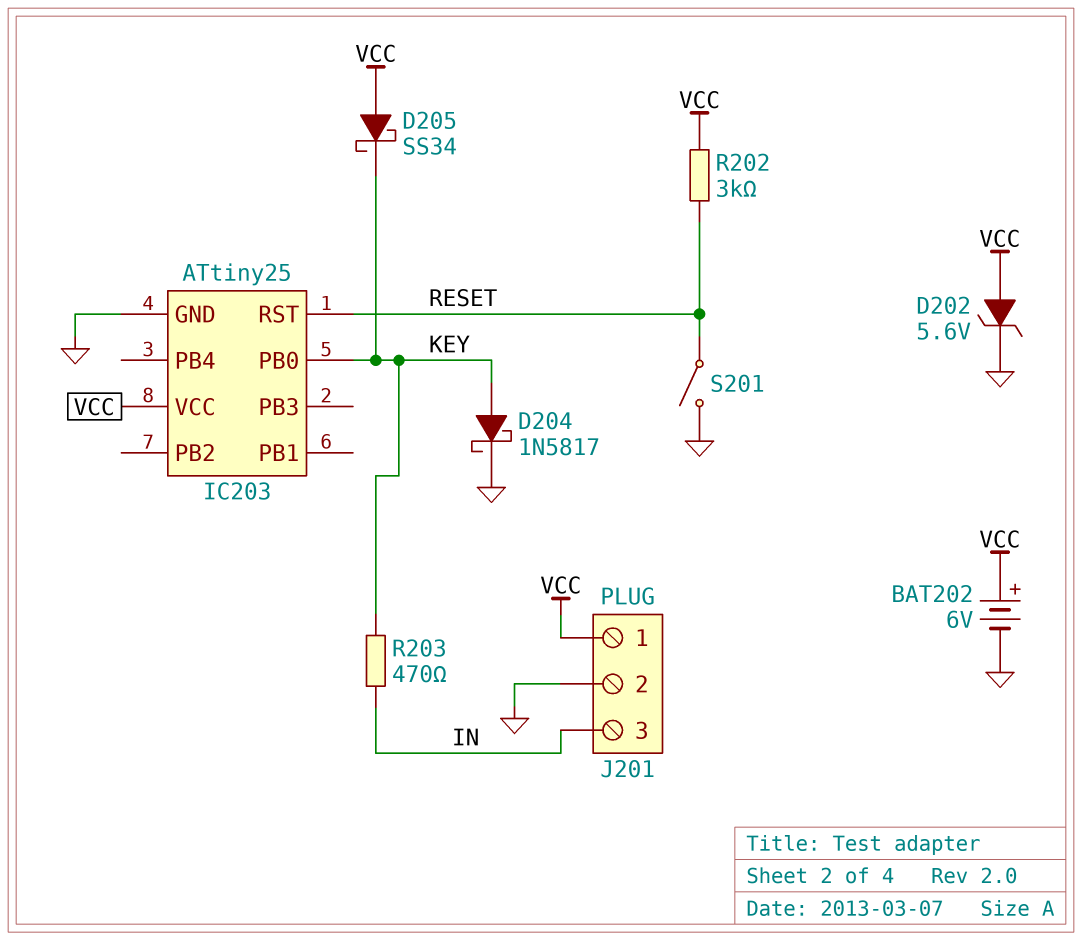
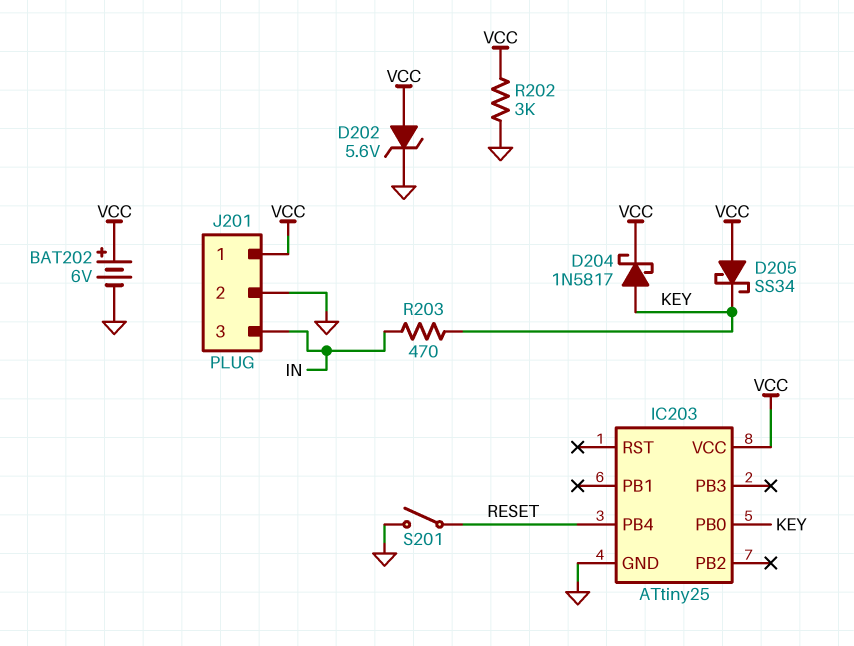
D204: schottky 1N5817 (A KEY, K GND) -> schottky 1N5817 (A KEY, K VCC)
IC203 pin PB4: none -> RESET
IC203 pin RST: RESET -> none
R202: 3k (RESET, VCC) -> 3k (GND, VCC)

